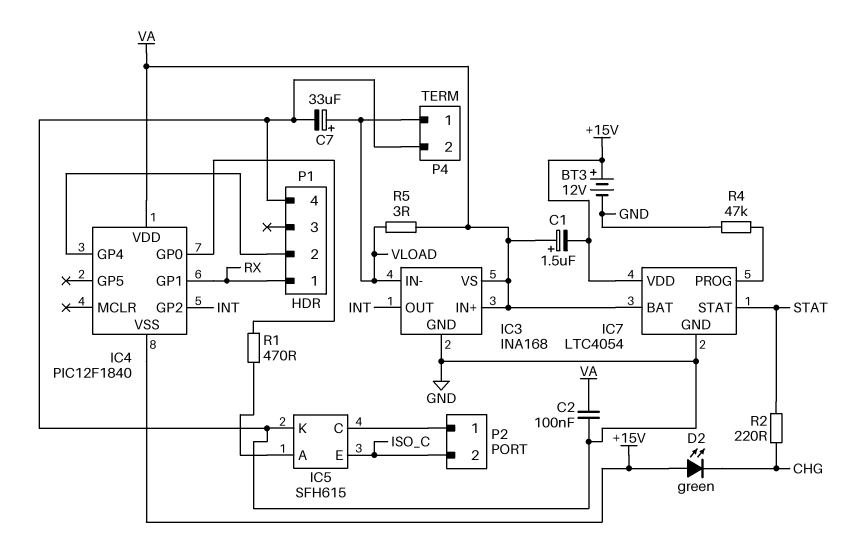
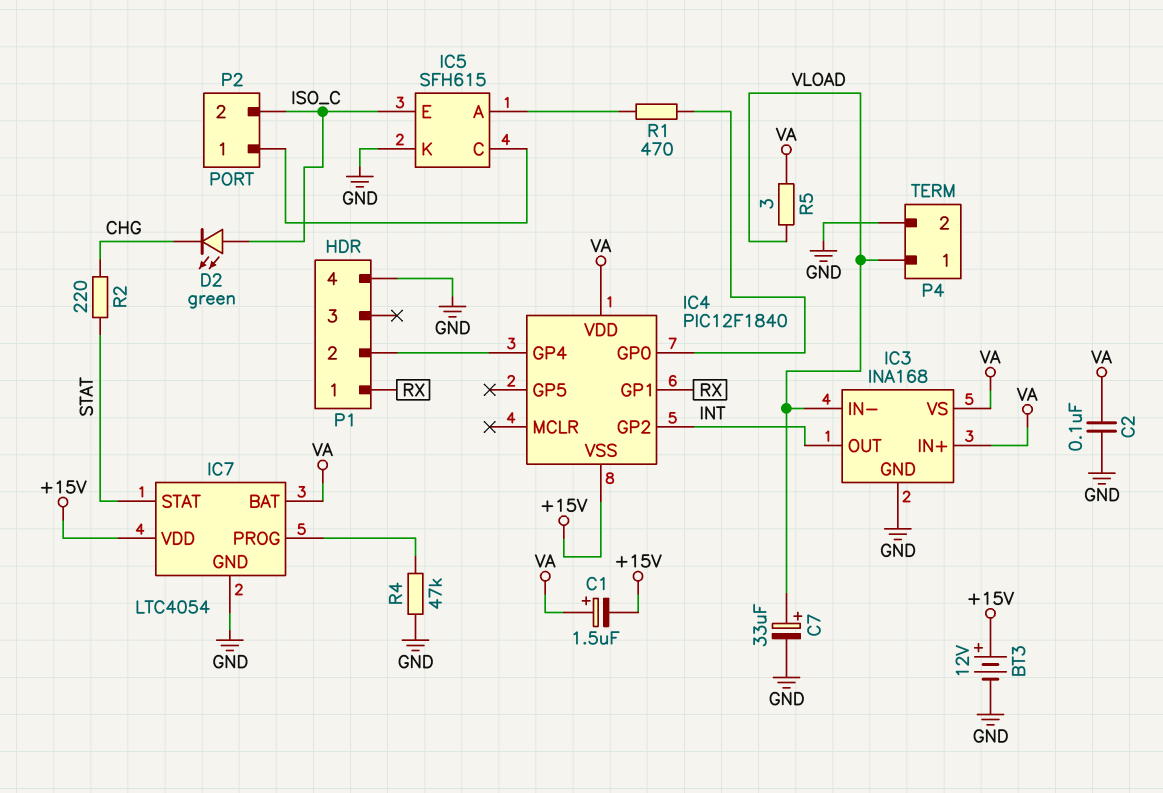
D2: LED green (A +15V, K CHG) -> LED green (A ISO_C, K CHG)

